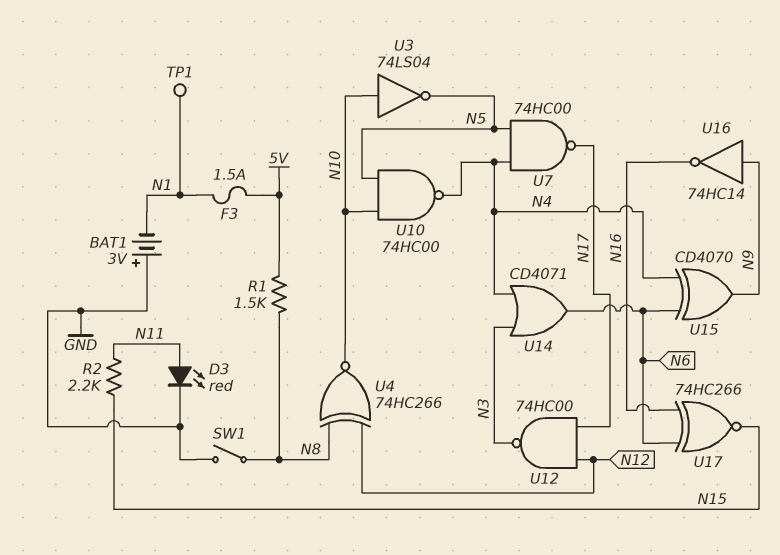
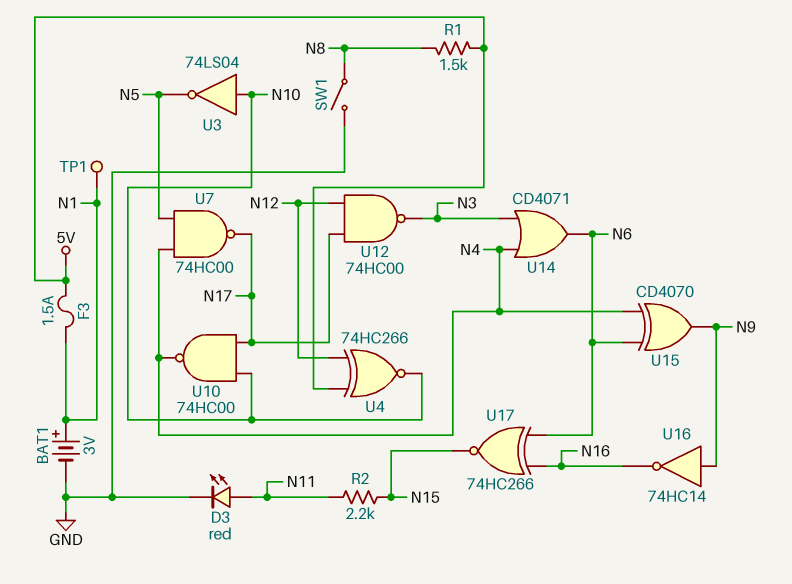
BAT1: 3V (plus GND, minus N1) -> 3V (plus N1, minus GND)
U4: XNOR 74HC266 (in N8, in N12, out N10) -> XNOR 74HC266 (in 5V, in N12, out N10)
U10: NAND 74HC00 (in N5, in N10, out N4) -> NAND 74HC00 (in N10, in N17, out N4)

